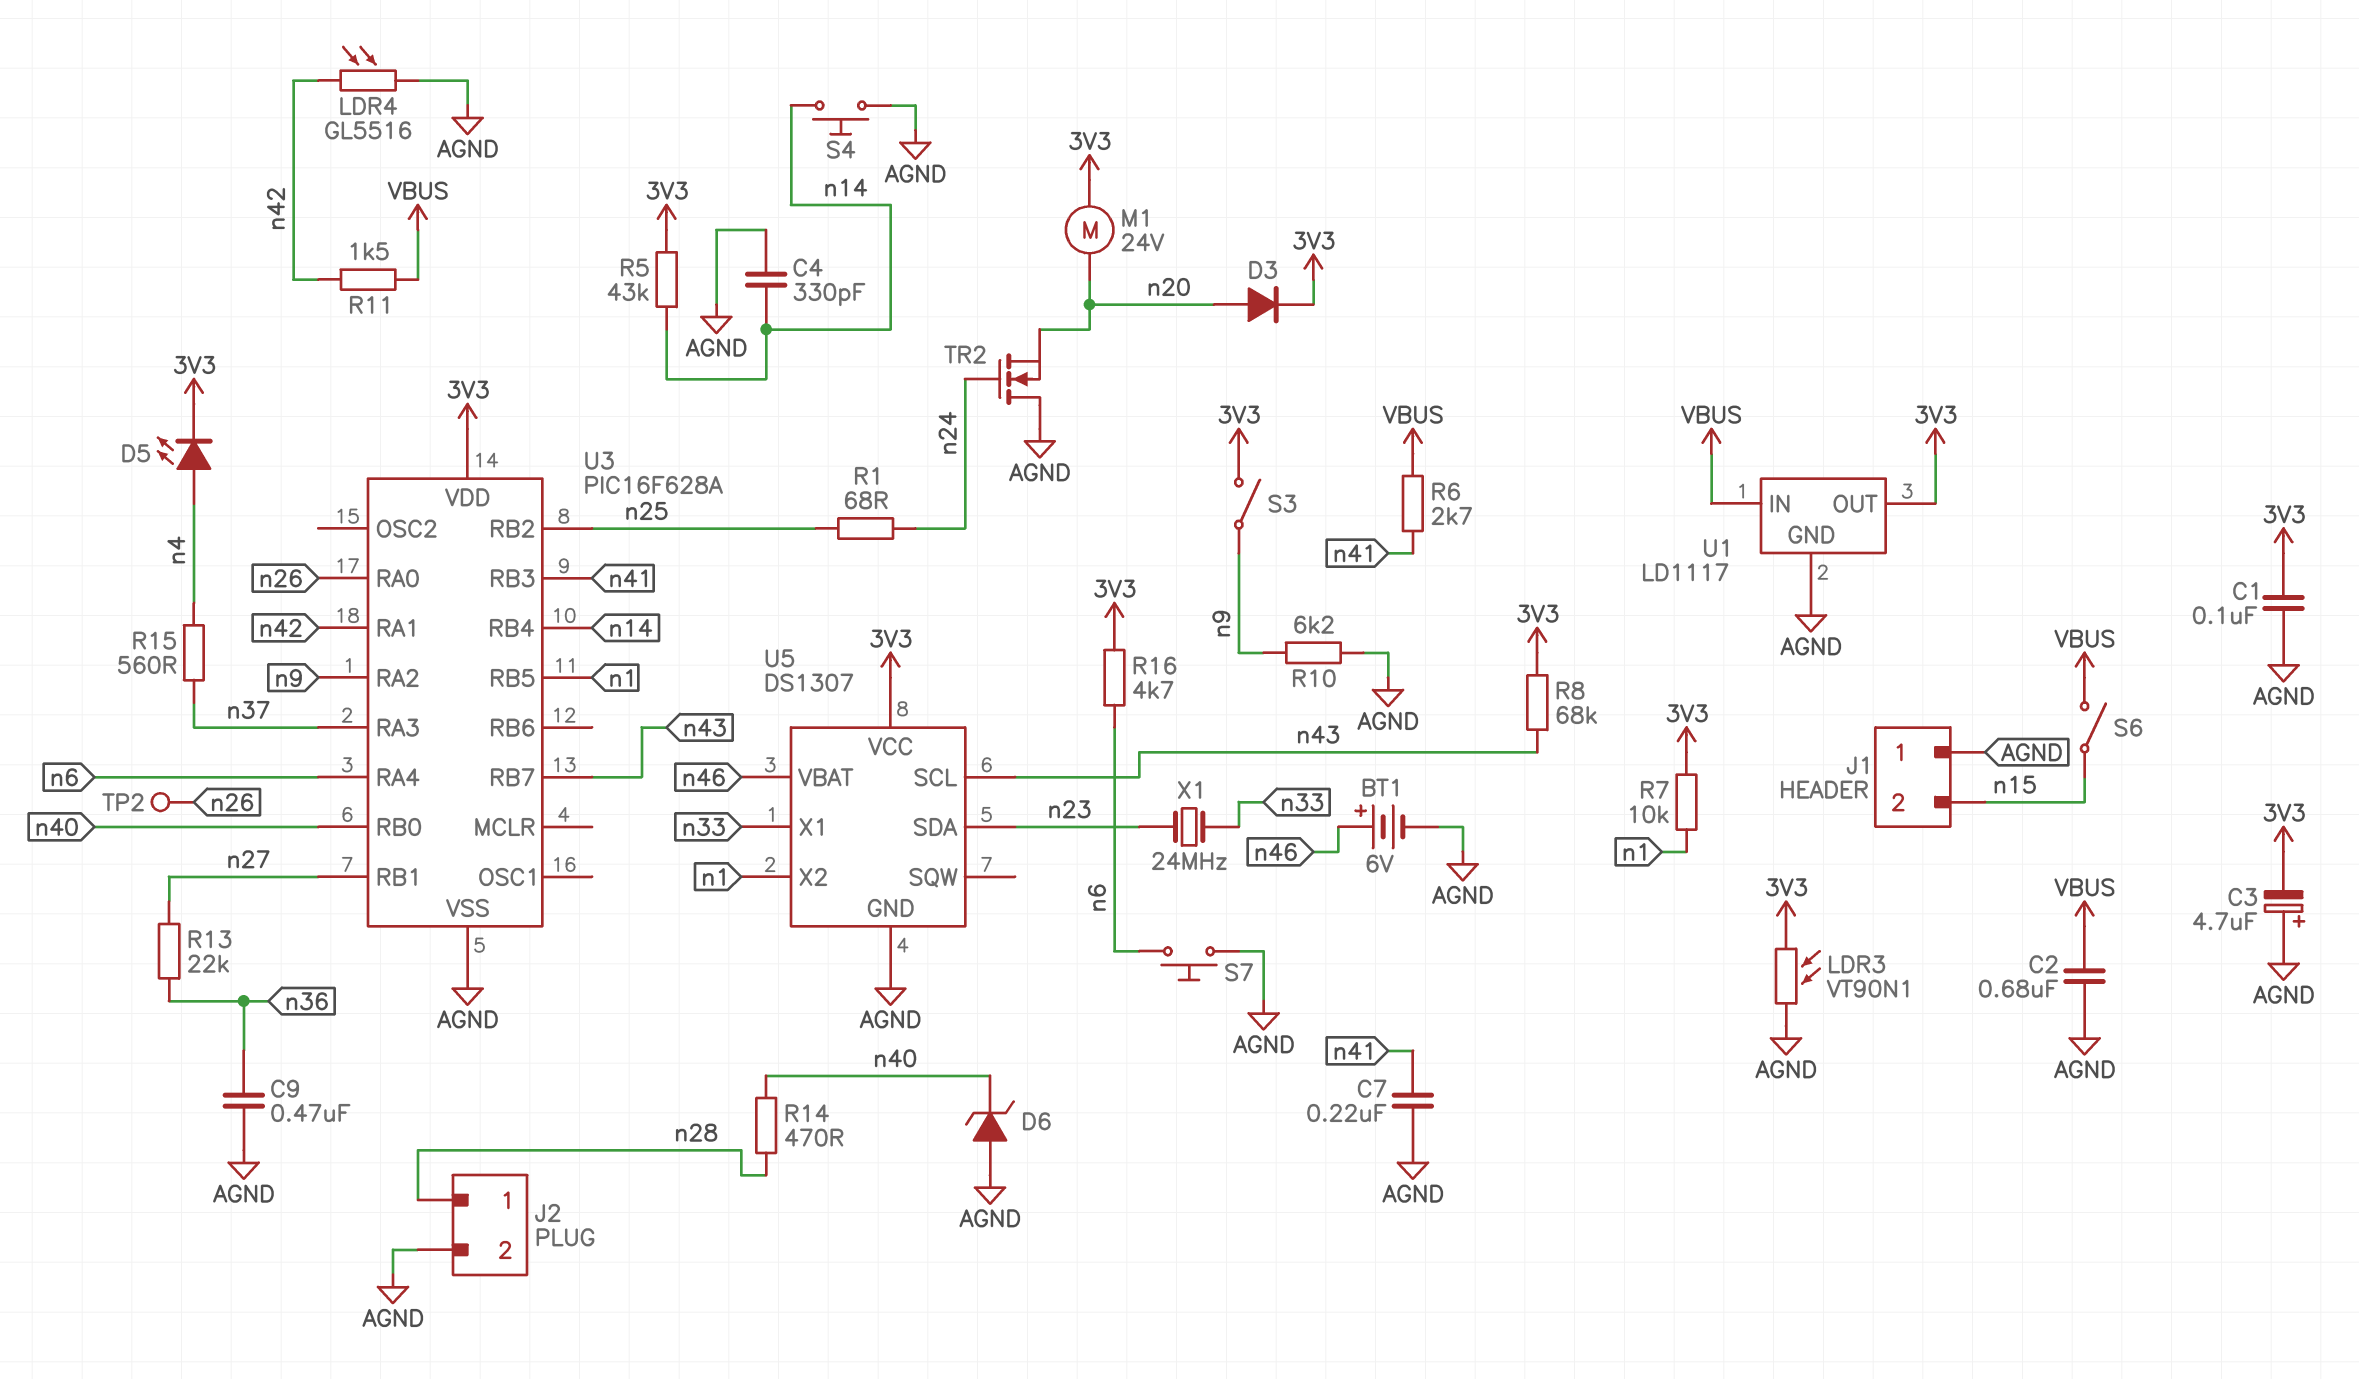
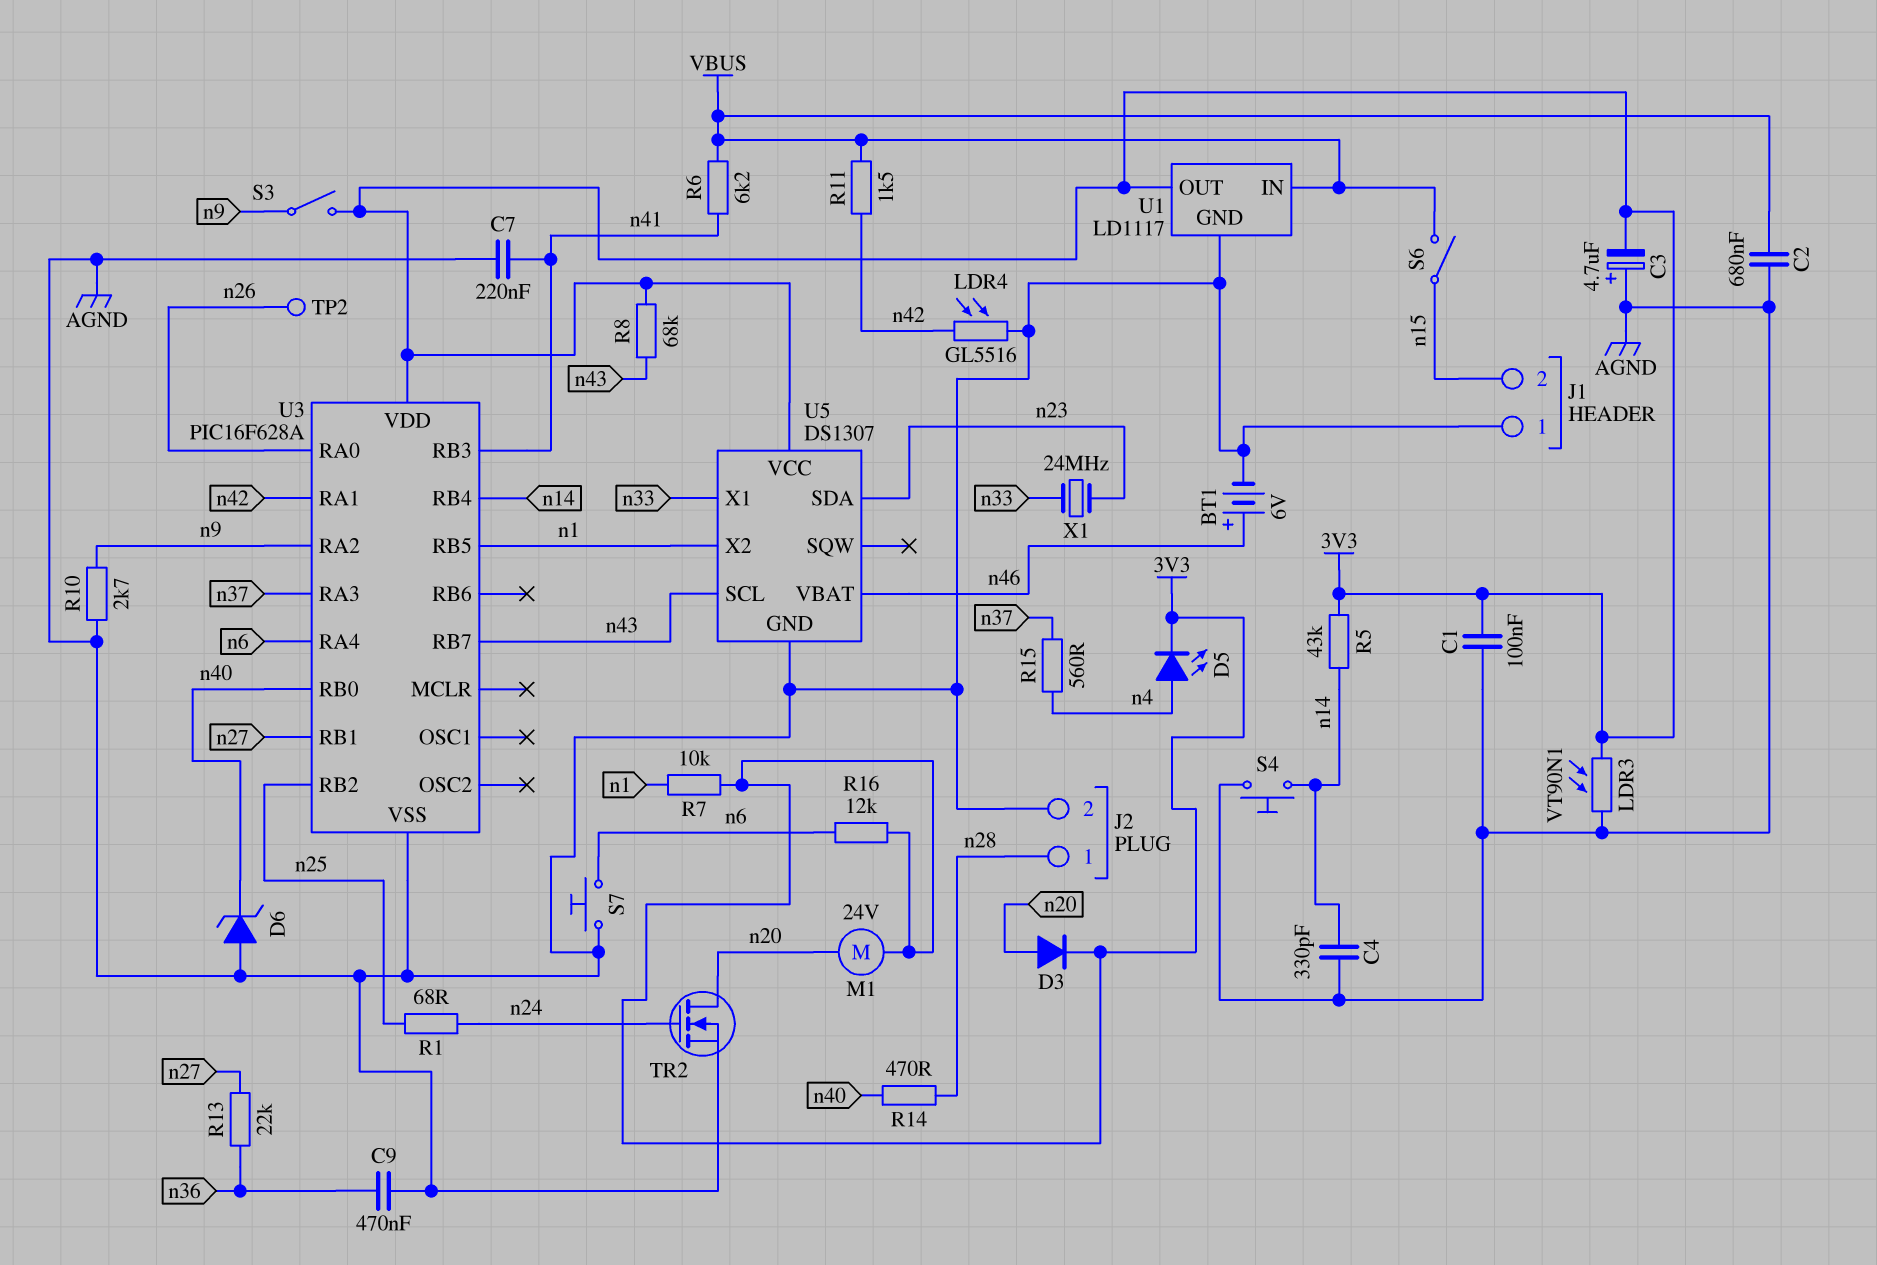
R6: 2.7k (VBUS, n41) -> 6.2k (VBUS, n41)
R10: 6.2k (AGND, n9) -> 2.7k (AGND, n9)
R16: 4.7k (3V3, n6) -> 12k (3V3, n6)
TR2: NMOS (G n24, D AGND, S n20) -> NMOS (G n24, D n20, S AGND)

